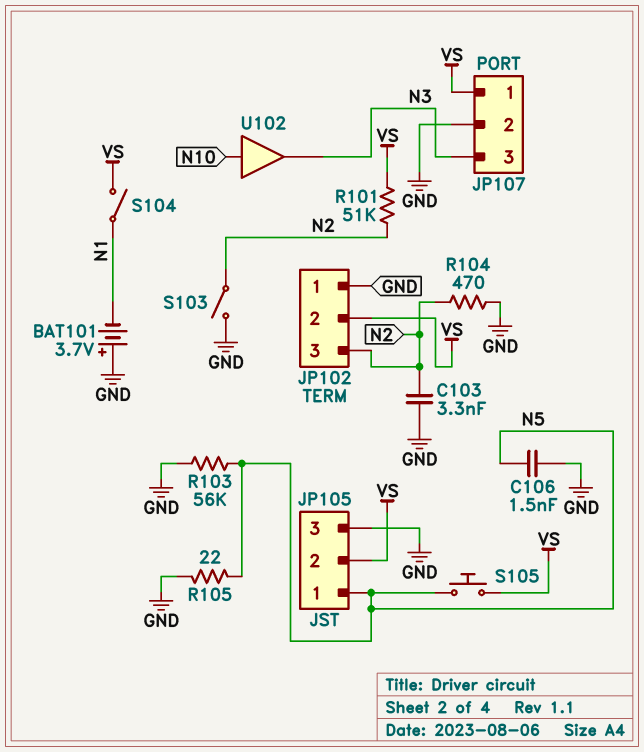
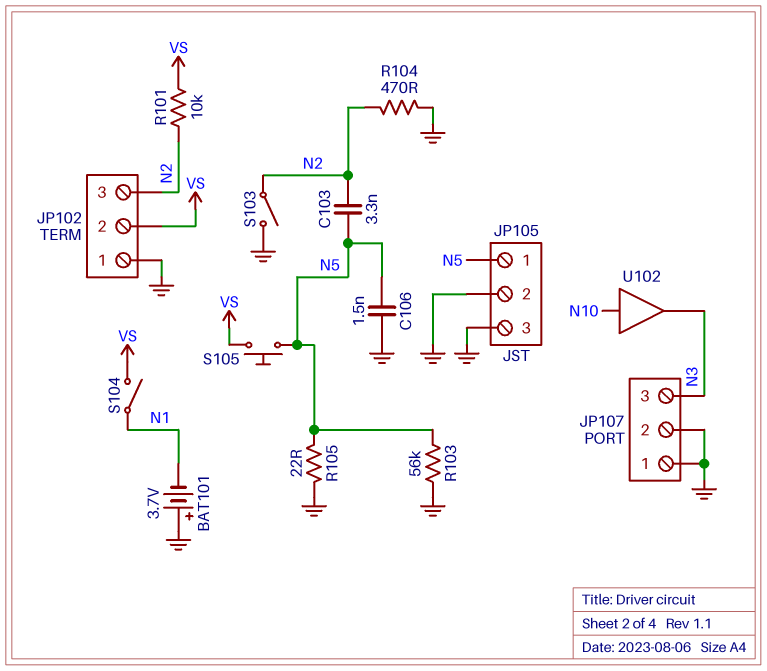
C103: 3.3nF (GND, N2) -> 3.3nF (N2, N5)
JP105 pin 2: VS -> GND
JP107 pin 1: VS -> GND
R101: 51k (N2, VS) -> 10k (N2, VS)

